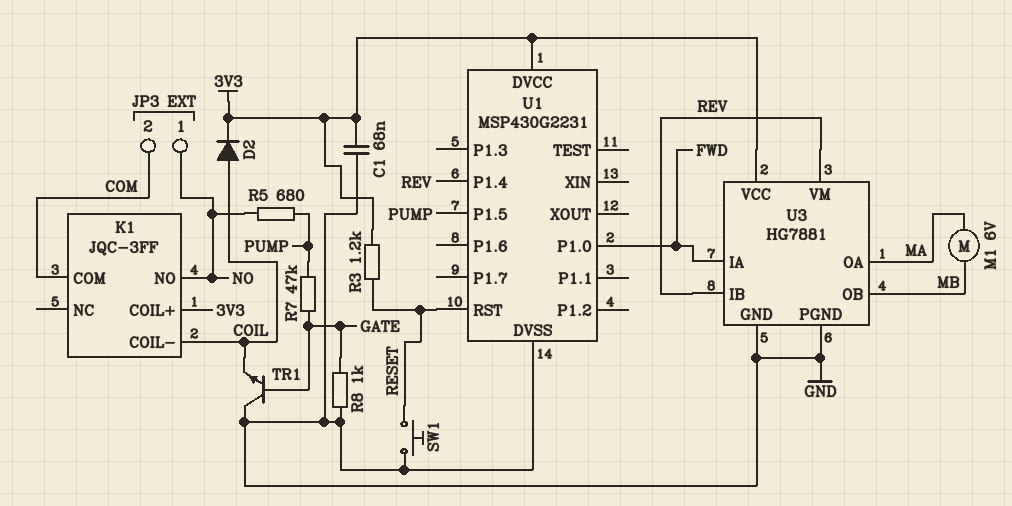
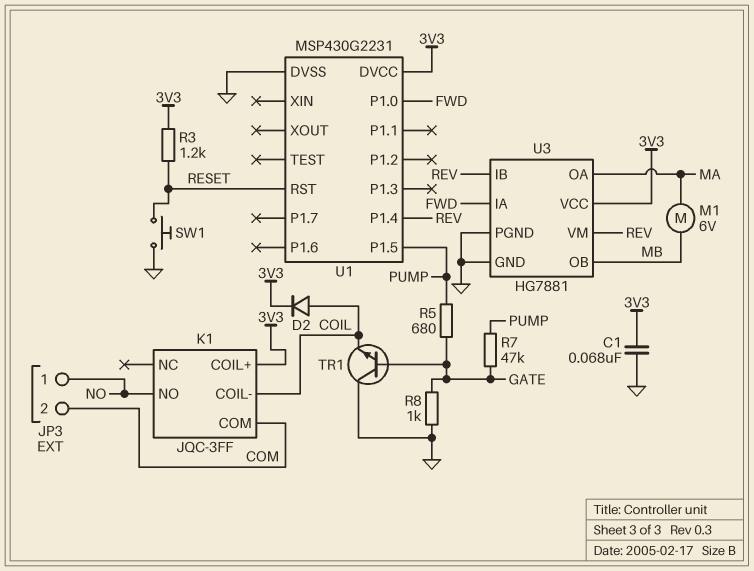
R5: 680 (NO, PUMP) -> 680 (GATE, PUMP)

